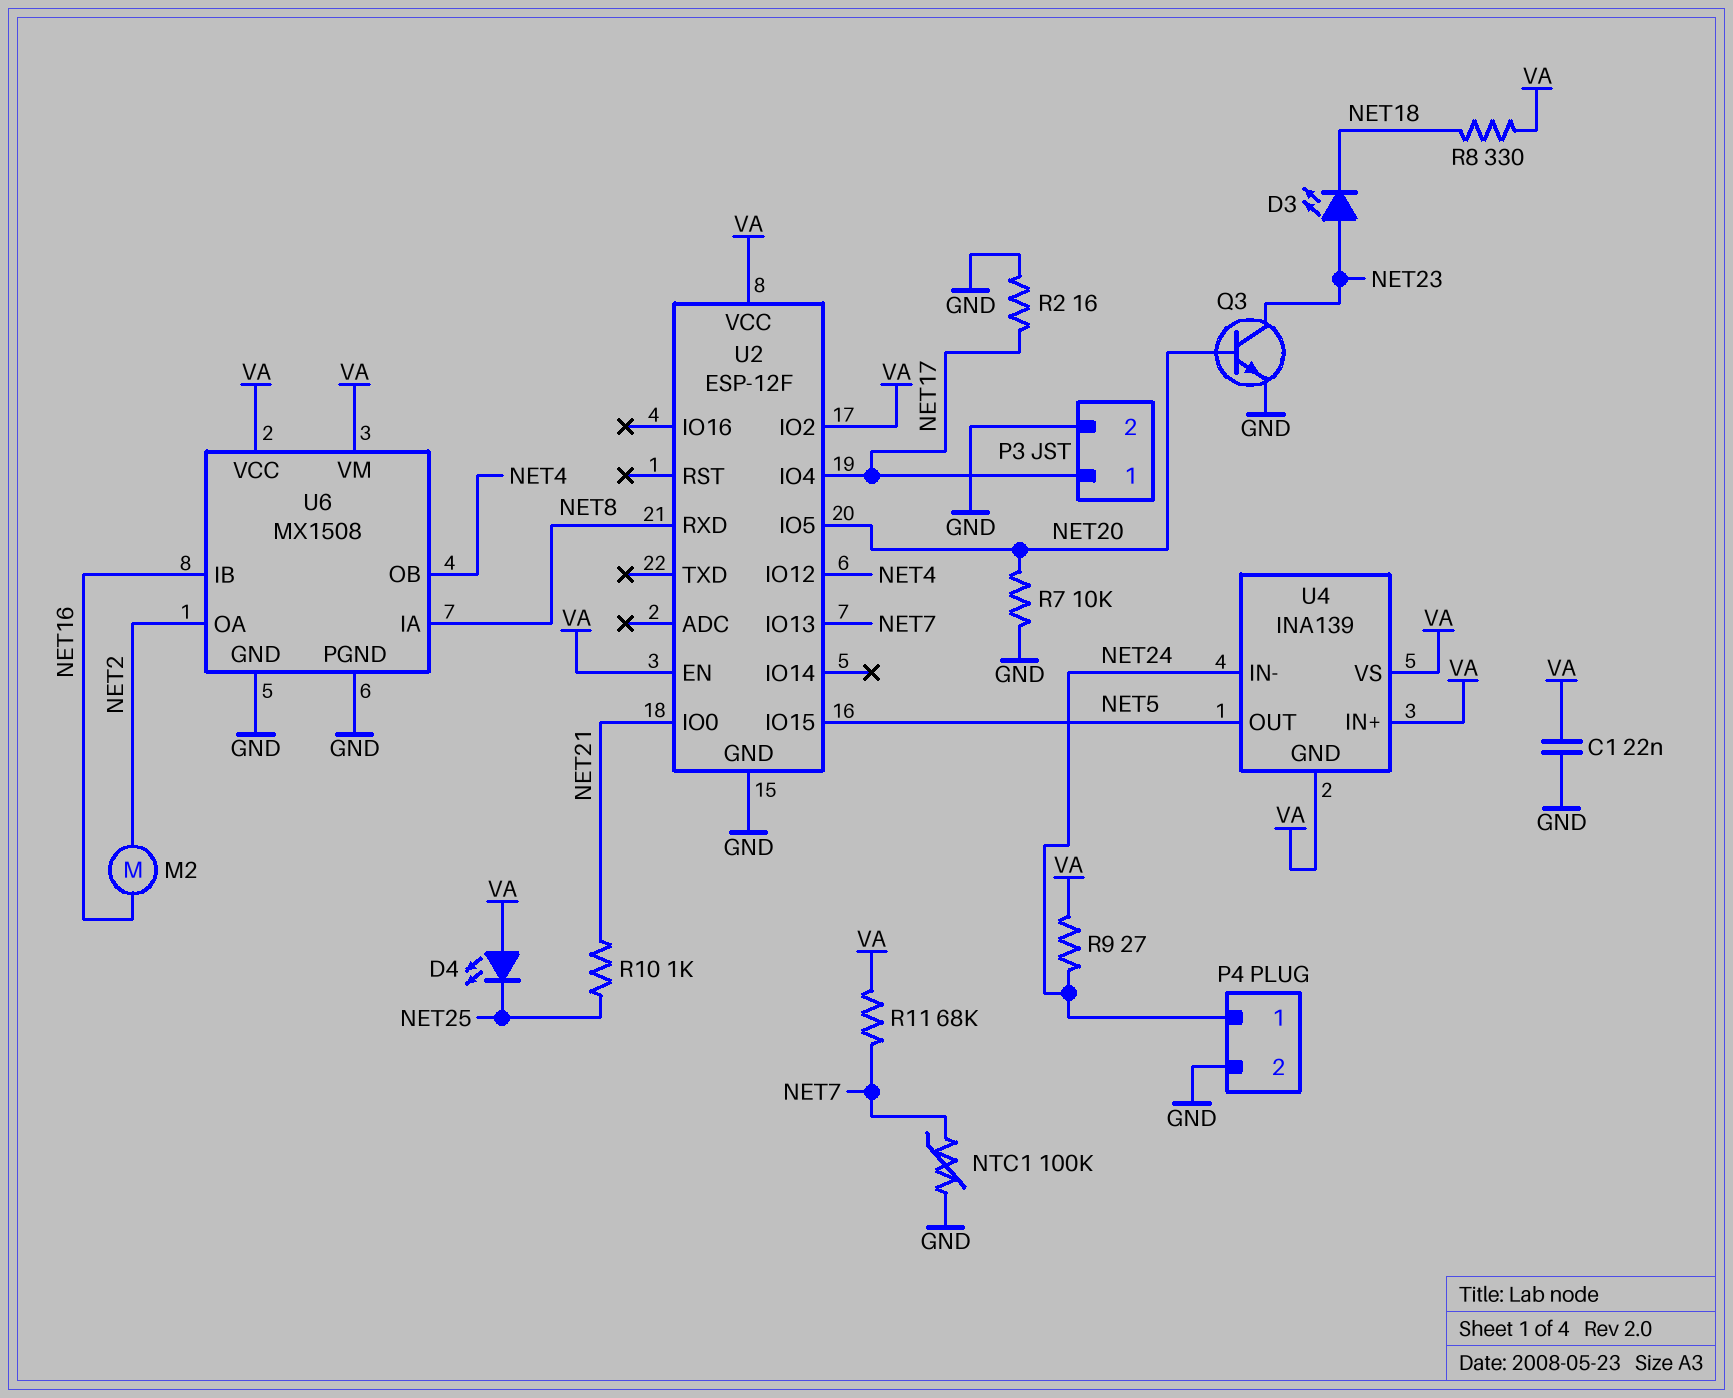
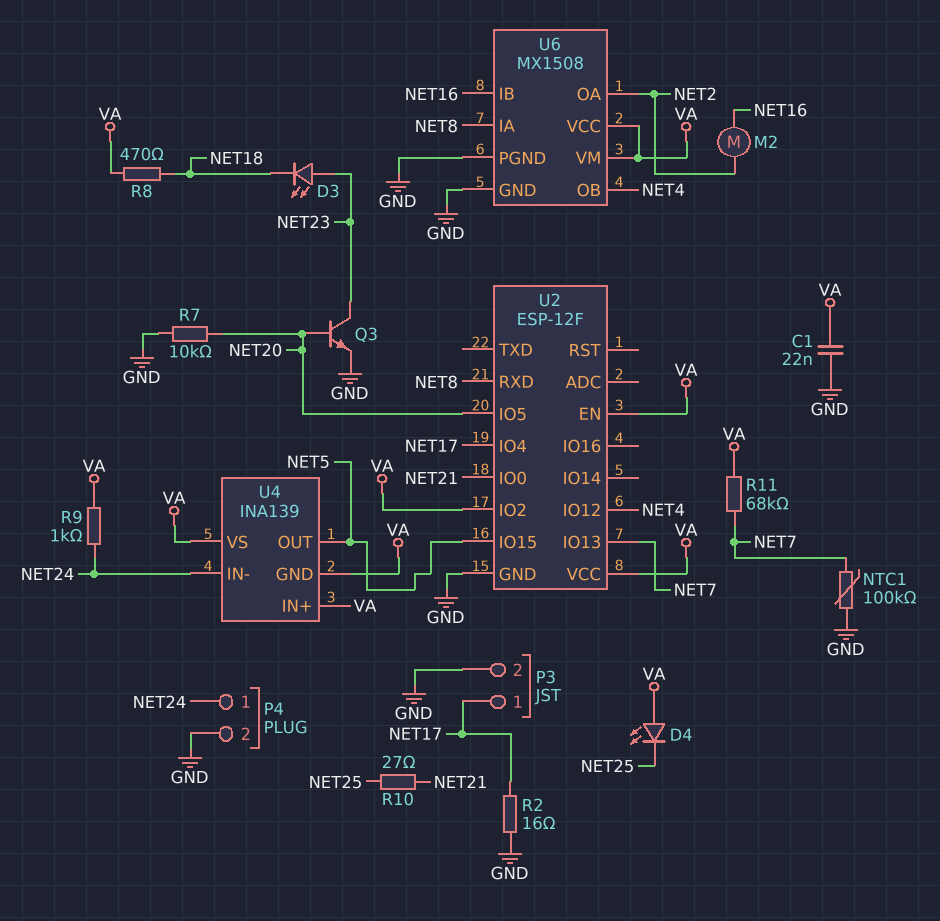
R8: 330 (NET18, VA) -> 470 (NET18, VA)
R9: 27 (NET24, VA) -> 1k (NET24, VA)
R10: 1k (NET21, NET25) -> 27 (NET21, NET25)

